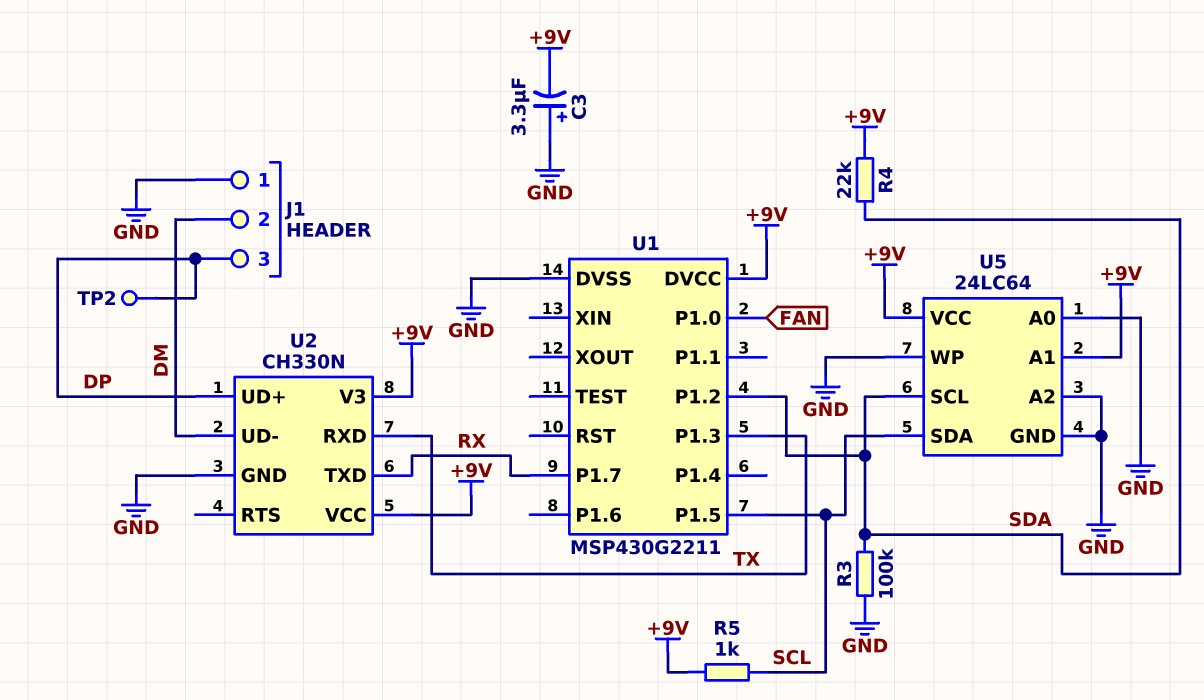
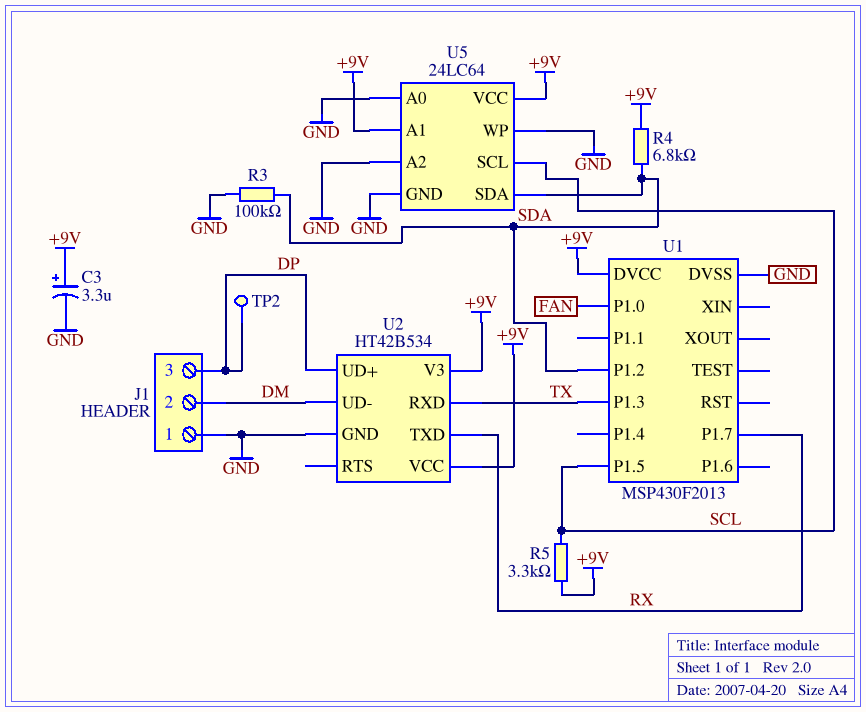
C3: 3.3uF (plus GND, minus +9V) -> 3.3uF (plus +9V, minus GND)
R4: 22k (+9V, SDA) -> 6.8k (+9V, SDA)
R5: 1k (+9V, SCL) -> 3.3k (+9V, SCL)
U1: MSP430G2211 -> MSP430F2013
U2: CH330N -> HT42B534
U5 pin SCL: SDA -> SCL
U5 pin SDA: SCL -> SDA

